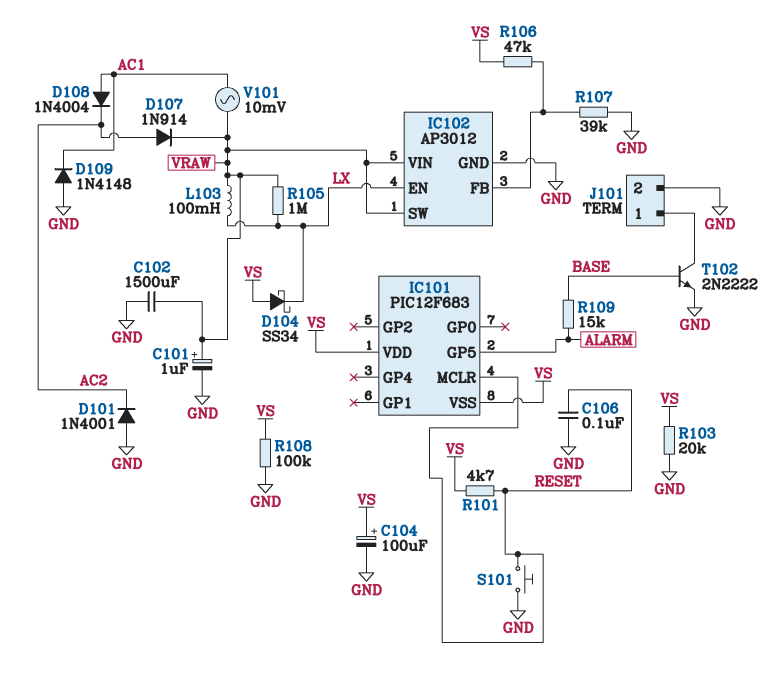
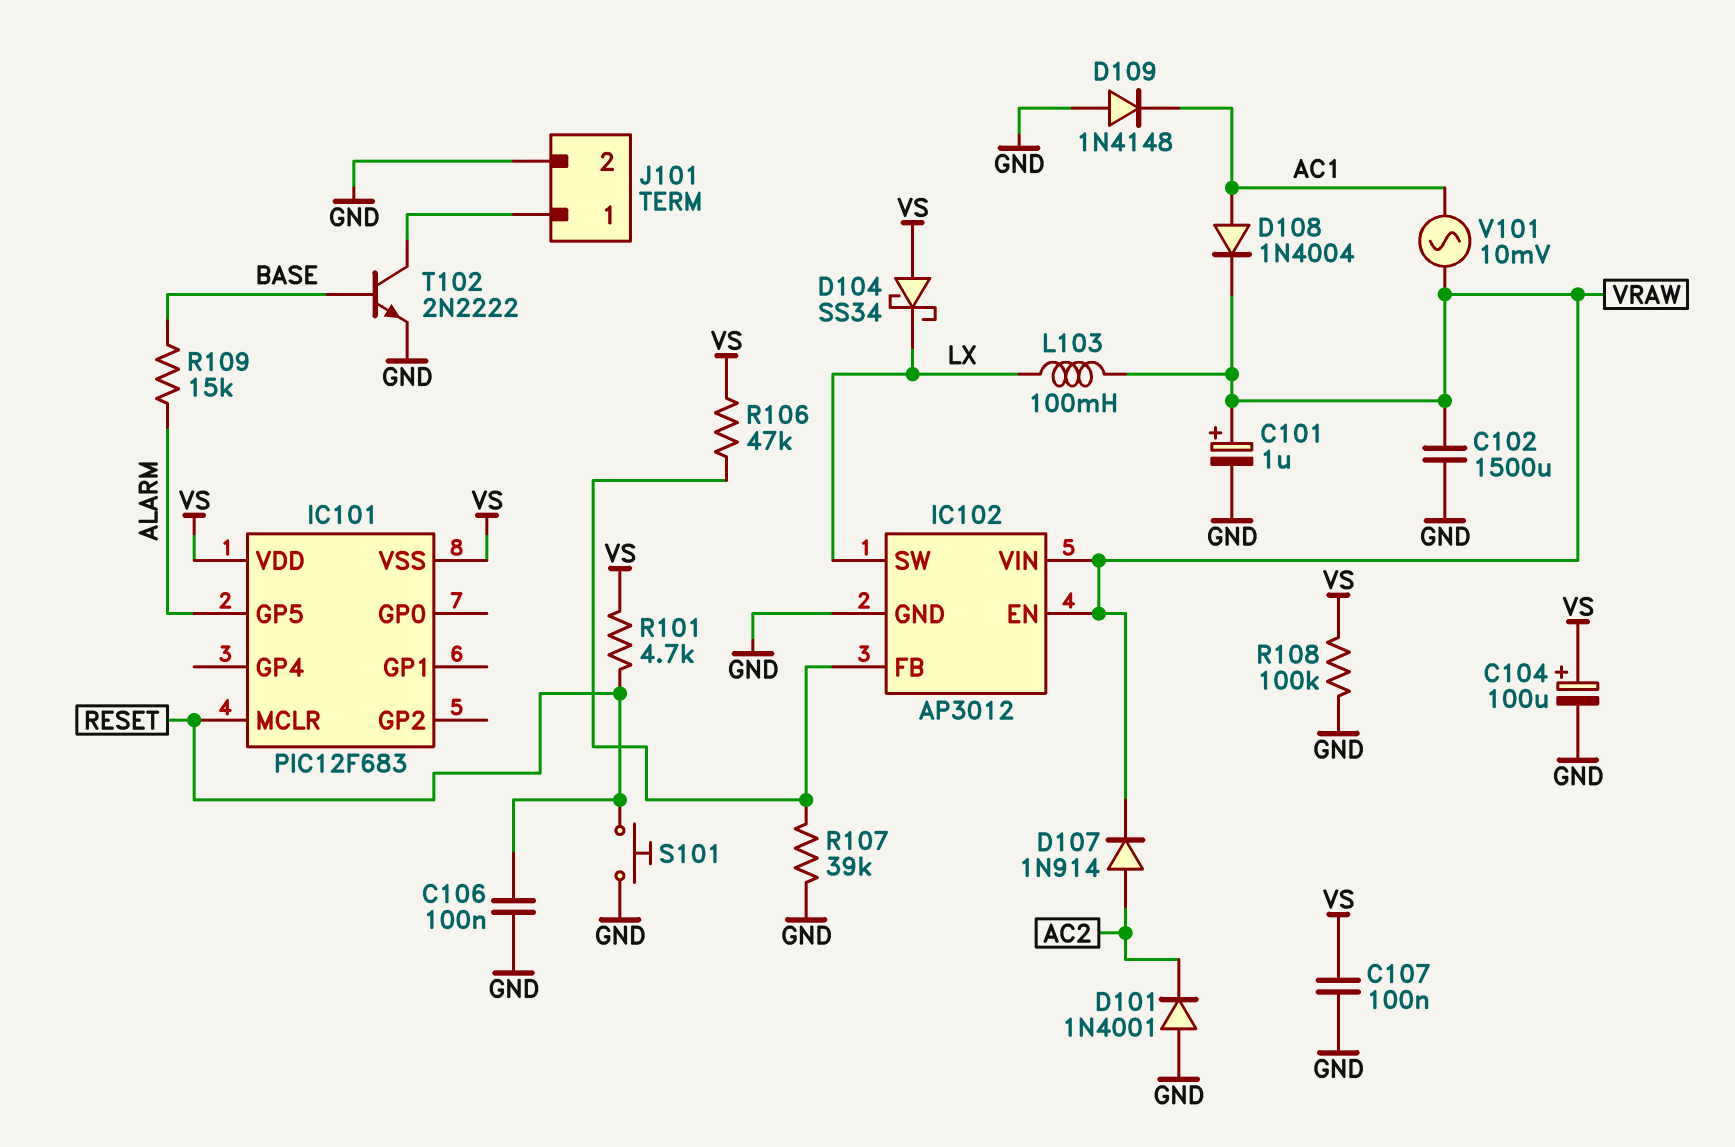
C107: none -> 100nF (GND, VS)
D108: diode 1N4004 (A AC1, K AC2) -> diode 1N4004 (A AC1, K VRAW)
IC102 pin EN: LX -> VRAW
IC102 pin SW: VRAW -> LX
R103: 20k (GND, VS) -> none
R105: 1M (LX, VRAW) -> none

